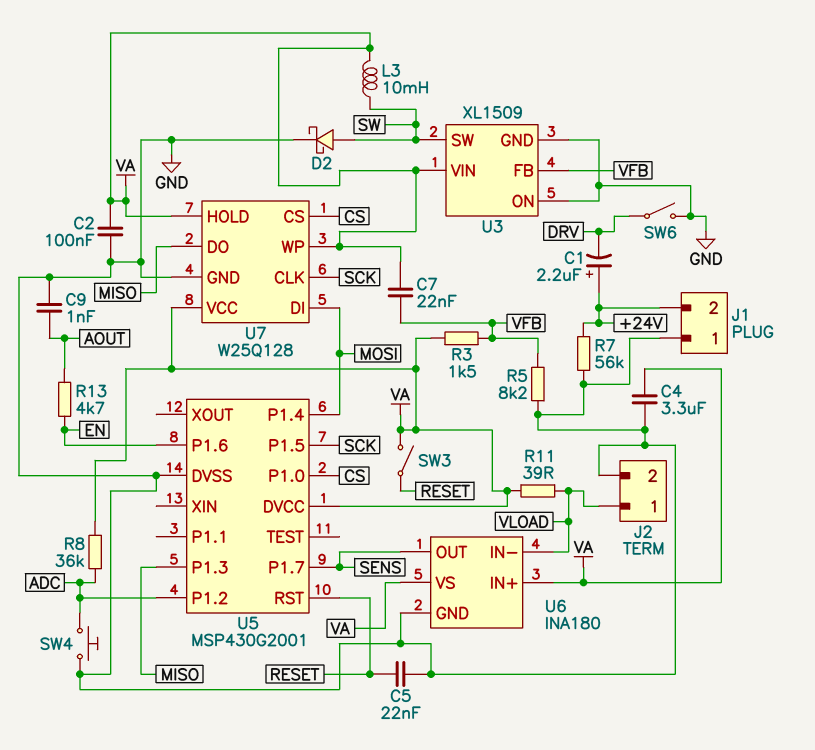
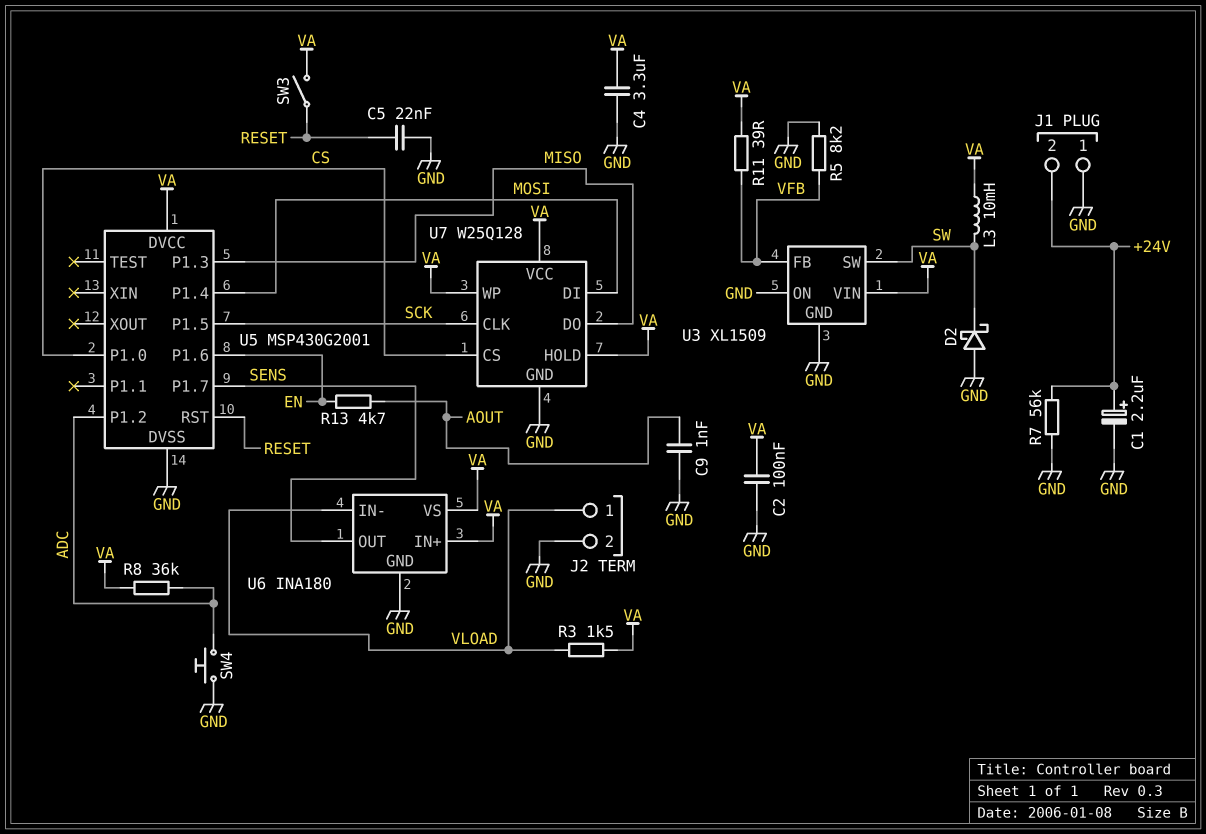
C1: 2.2uF (plus +24V, minus DRV) -> 2.2uF (plus +24V, minus GND)
C7: 22nF (VA, VFB) -> none
D2: schottky (A SW, K GND) -> schottky (A GND, K SW)
R3: 1.5k (VA, VFB) -> 1.5k (VA, VLOAD)
R11: 39 (VA, VLOAD) -> 39 (VA, VFB)
SW6: switch (DRV, GND) -> none

